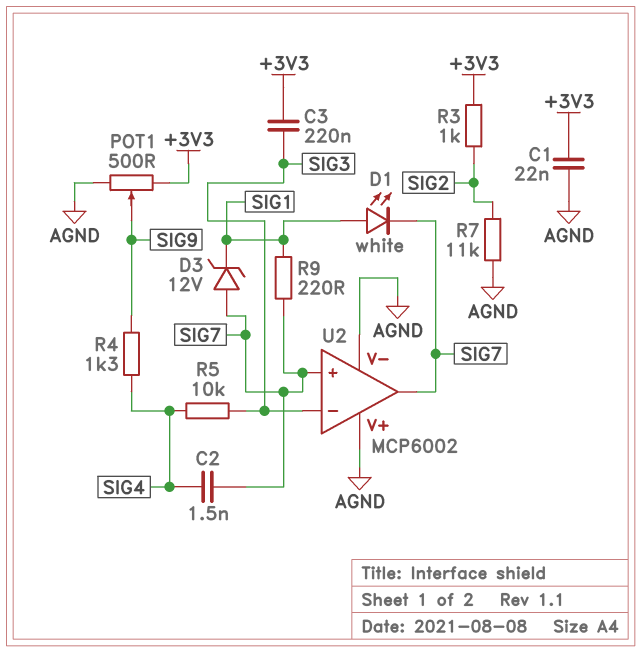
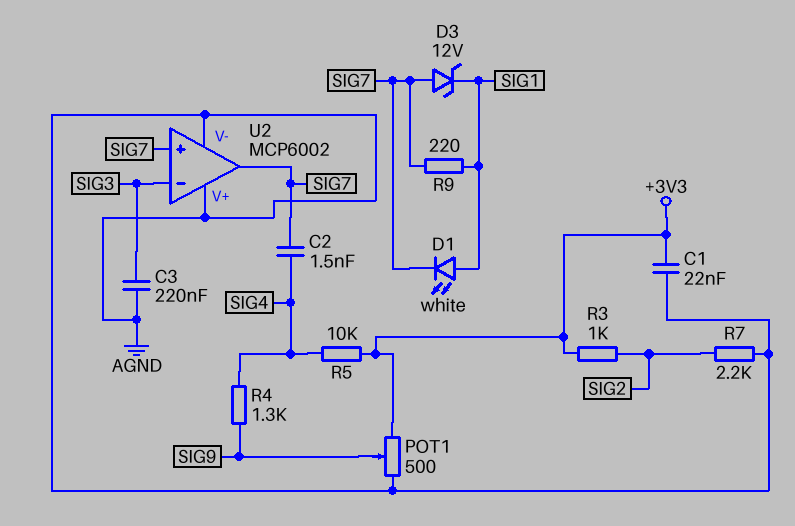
C3: 220nF (+3V3, SIG3) -> 220nF (AGND, SIG3)
R5: 10k (SIG3, SIG4) -> 10k (+3V3, SIG4)
R7: 11k (AGND, SIG2) -> 2.2k (AGND, SIG2)

